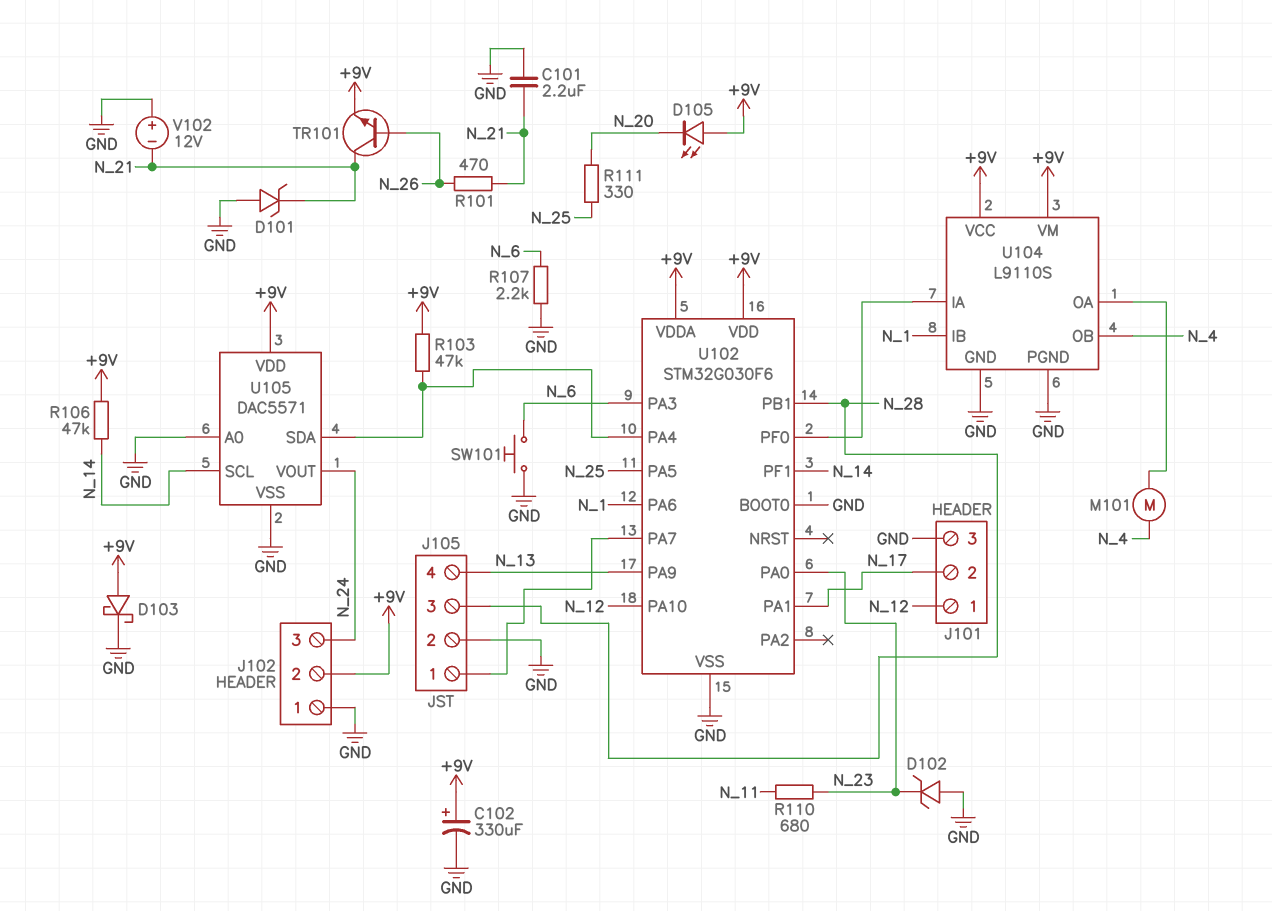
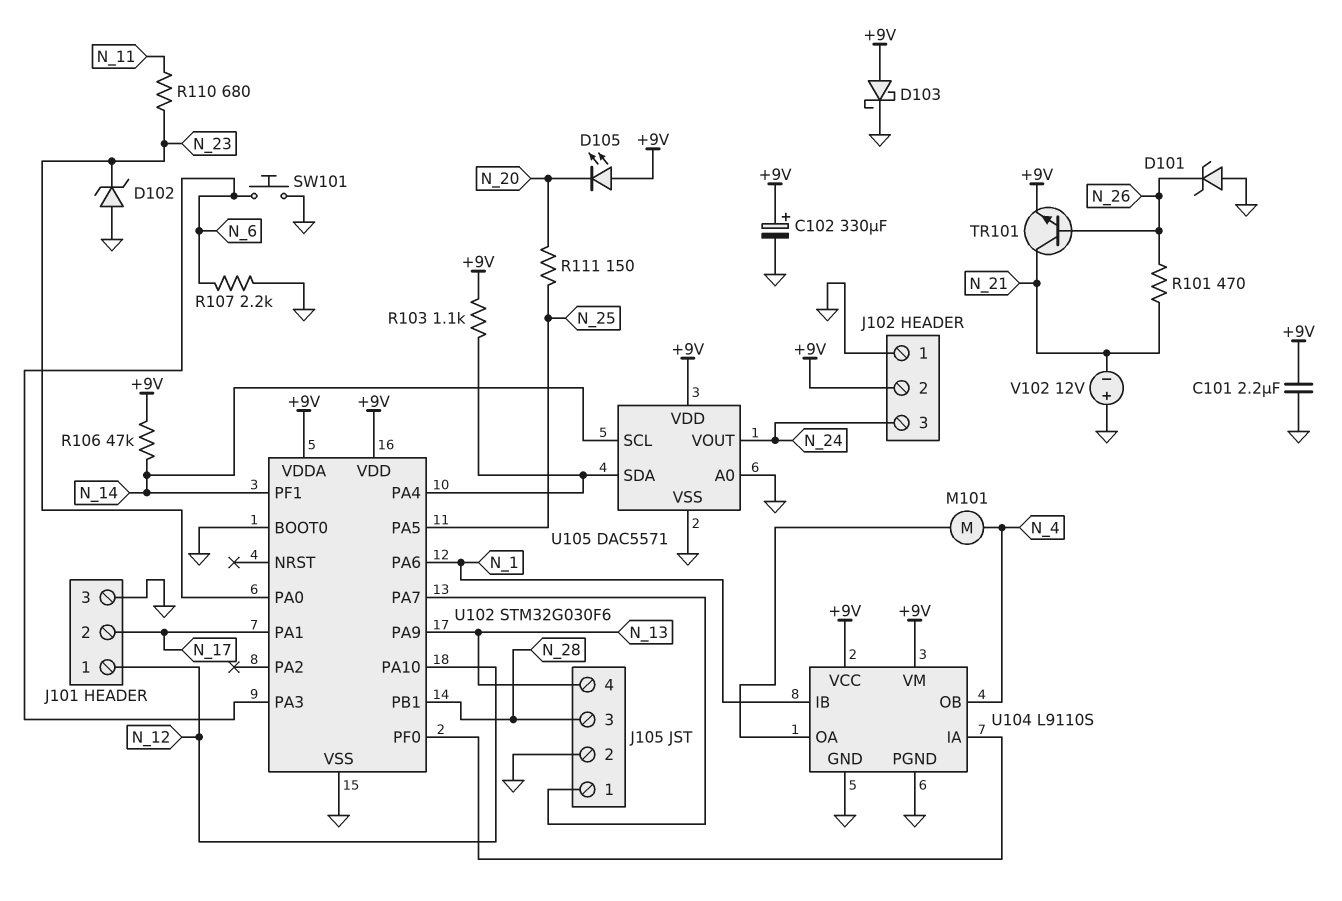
C101: 2.2uF (GND, N_21) -> 2.2uF (+9V, GND)
D101: zener (A GND, K N_21) -> zener (A GND, K N_26)
R103: 47k (+9V, U102/PA4) -> 1.1k (+9V, U102/PA4)
R111: 330 (N_20, N_25) -> 150 (N_20, N_25)

